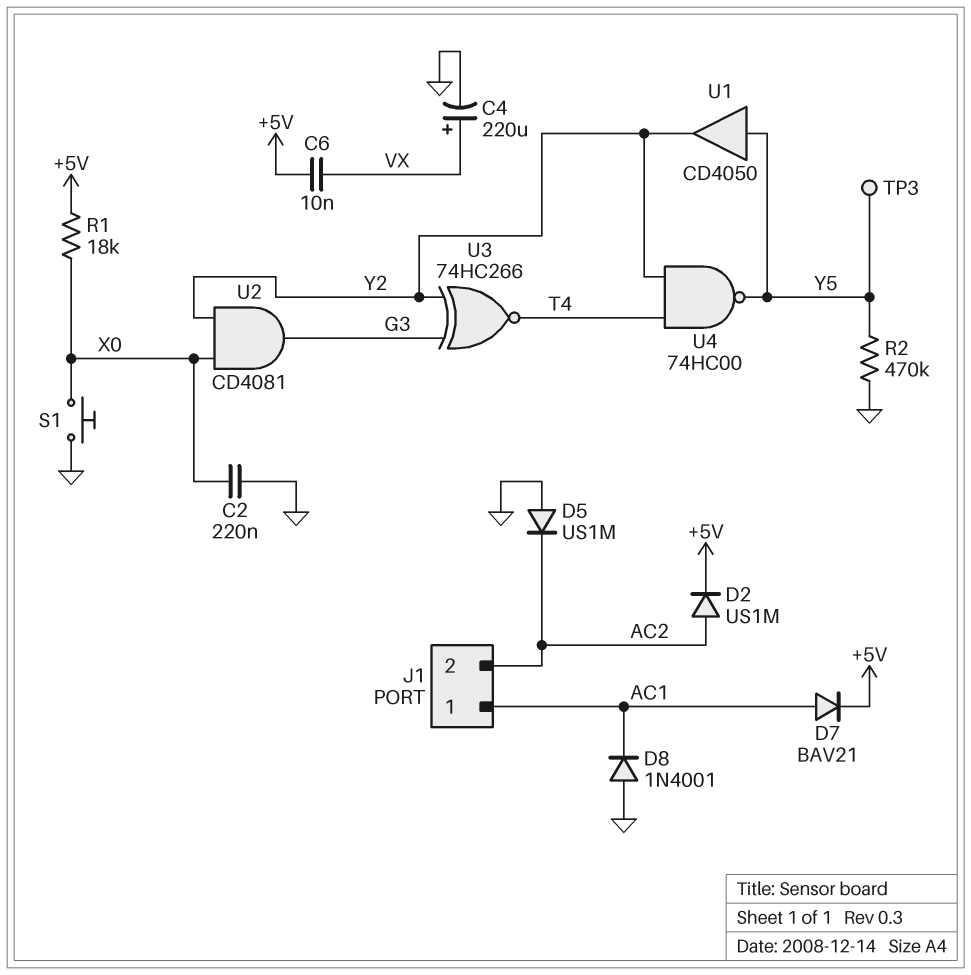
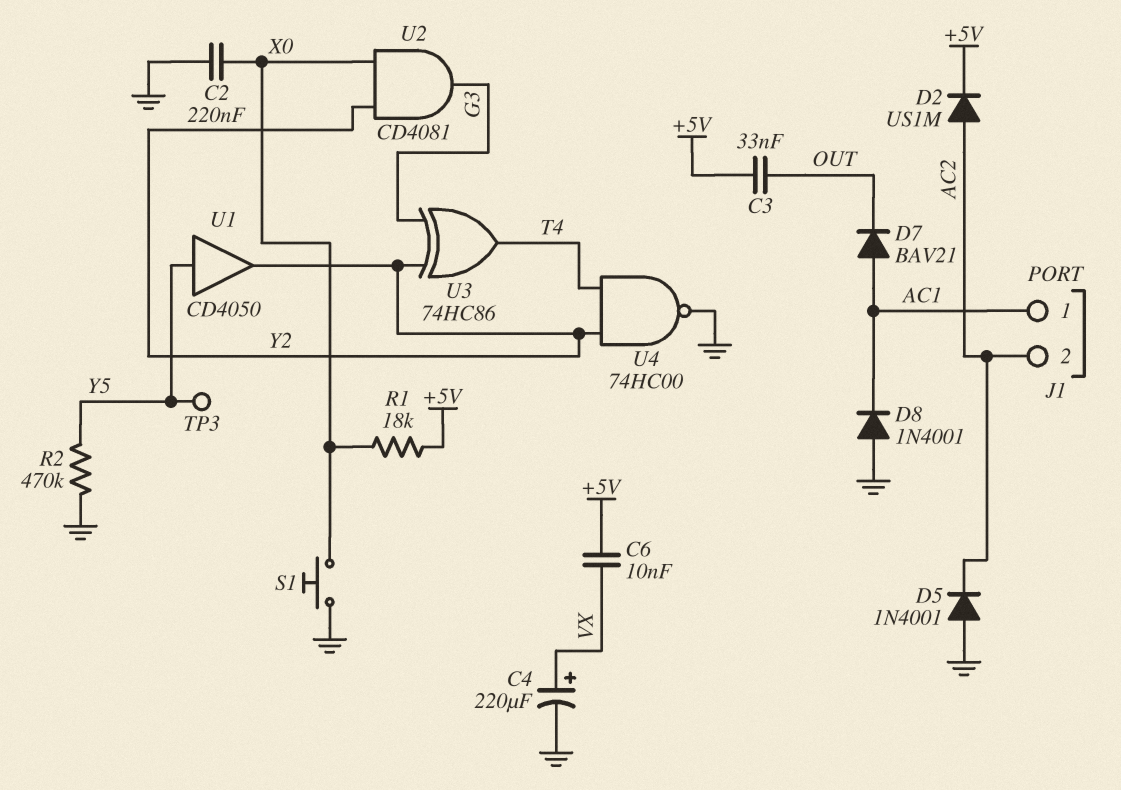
C3: none -> 33nF (+5V, OUT)
D5: diode US1M (A GND, K AC2) -> diode 1N4001 (A GND, K AC2)
D7: diode BAV21 (A AC1, K +5V) -> diode BAV21 (A AC1, K OUT)
U3: XNOR 74HC266 (in G3, in Y2, out T4) -> XOR 74HC86 (in G3, in Y2, out T4)
U4: NAND 74HC00 (in T4, in Y2, out Y5) -> NAND 74HC00 (in T4, in Y2, out GND)

